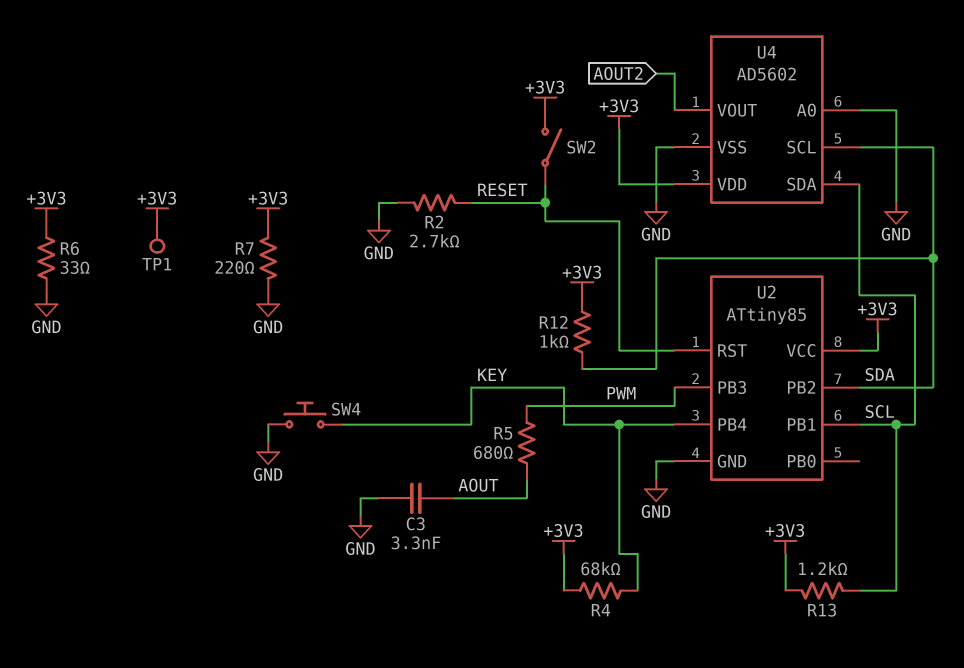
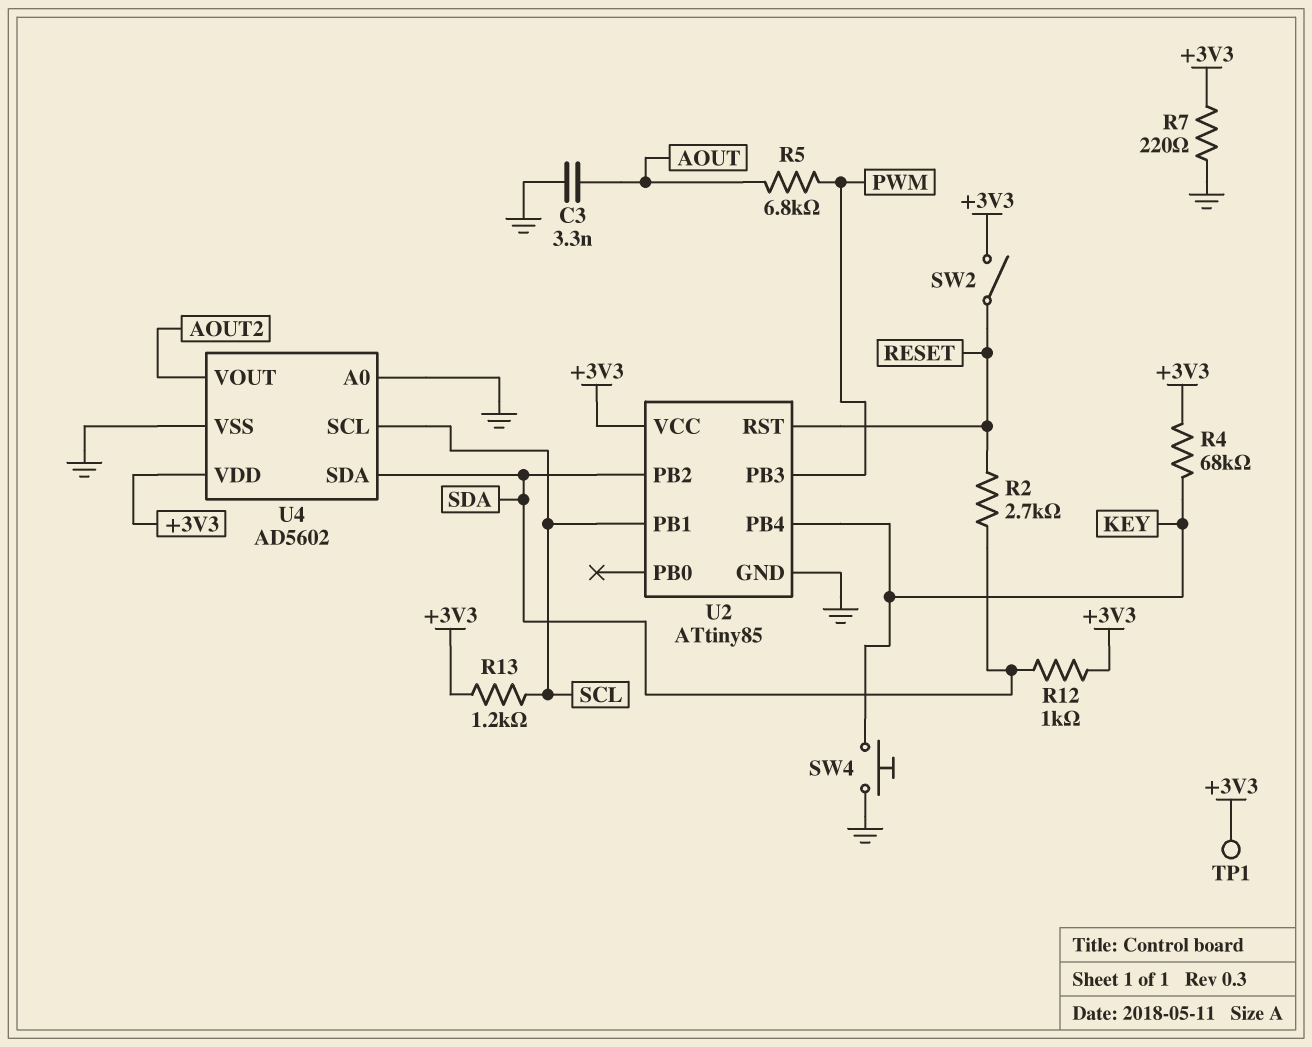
R2: 2.7k (GND, RESET) -> 2.7k (RESET, SDA)
R5: 680 (AOUT, PWM) -> 6.8k (AOUT, PWM)
R6: 33 (+3V3, GND) -> none
U4 pin SCL: SDA -> SCL
U4 pin SDA: SCL -> SDA

